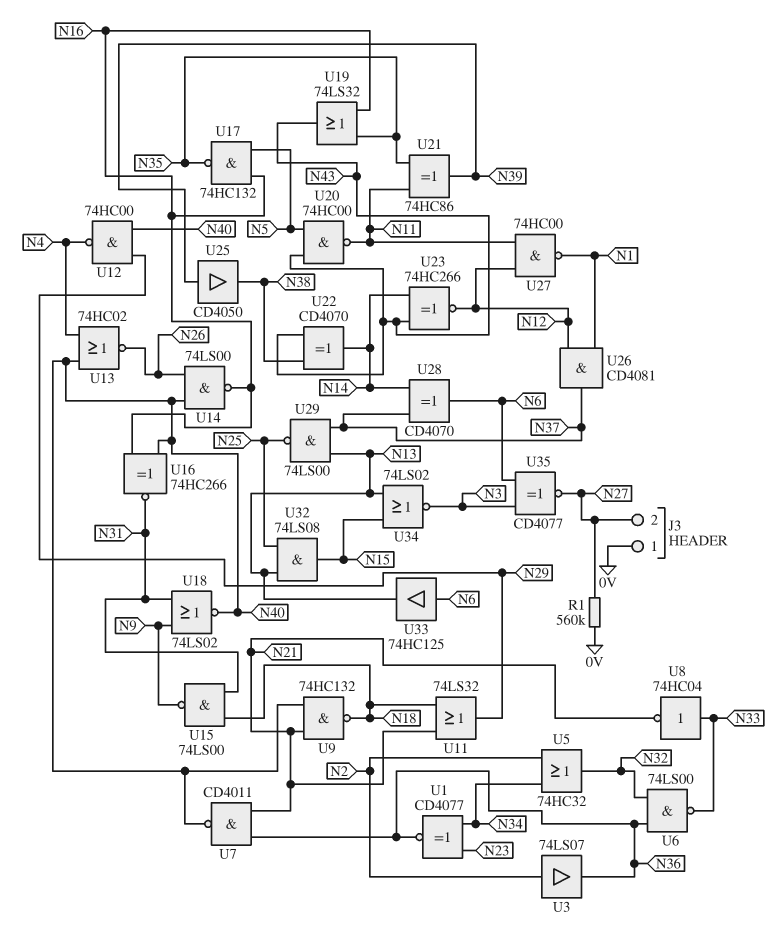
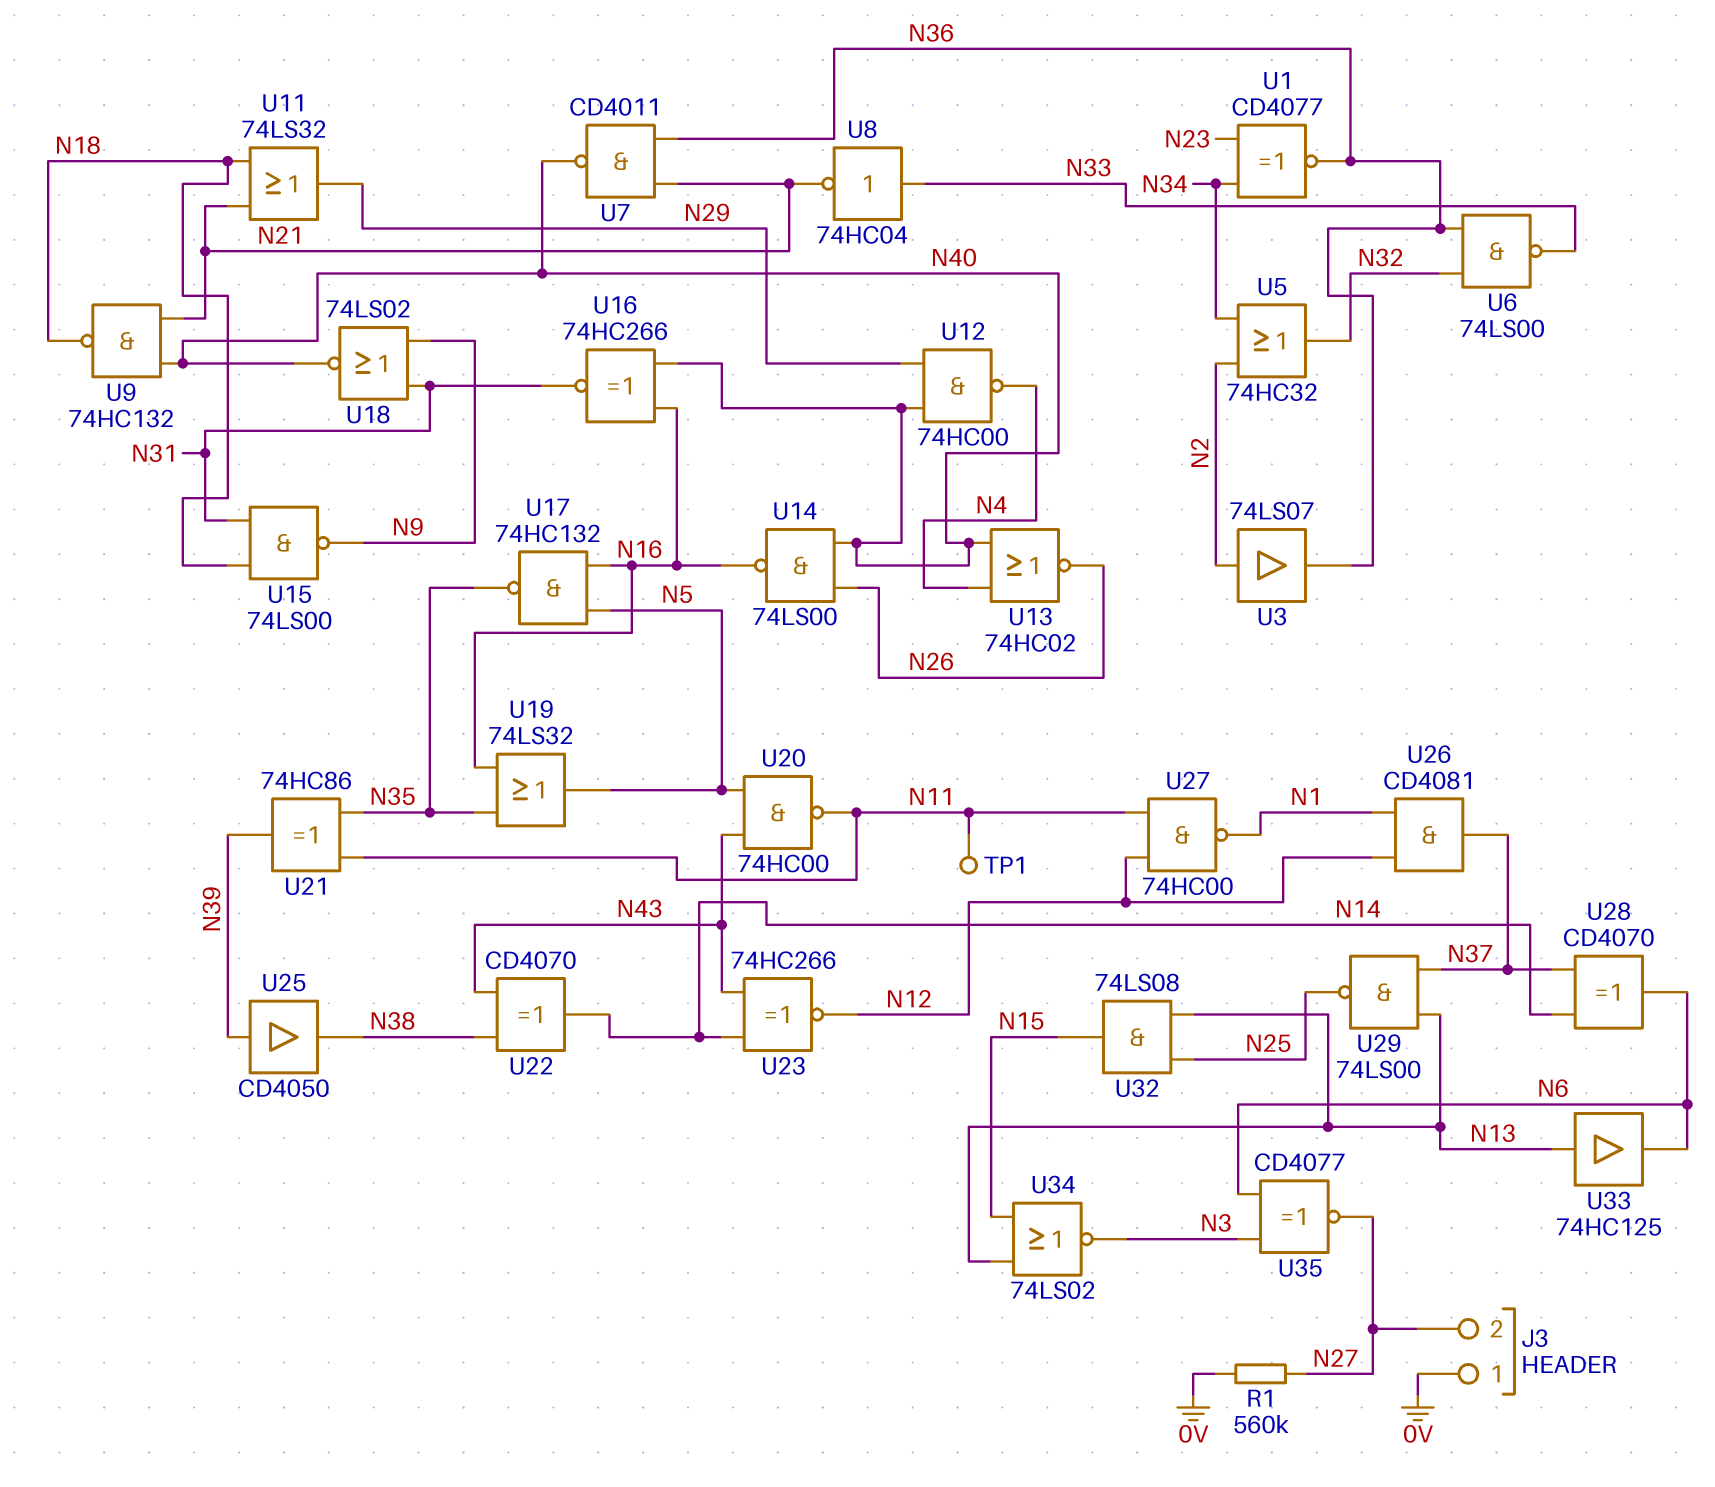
TP1: none -> test point (N11)
U19: OR 74LS32 (in N16, in N35, out N43) -> OR 74LS32 (in N16, in N35, out N5)
U33: buffer 74HC125 (in N6, out N13) -> buffer 74HC125 (in N13, out N6)

